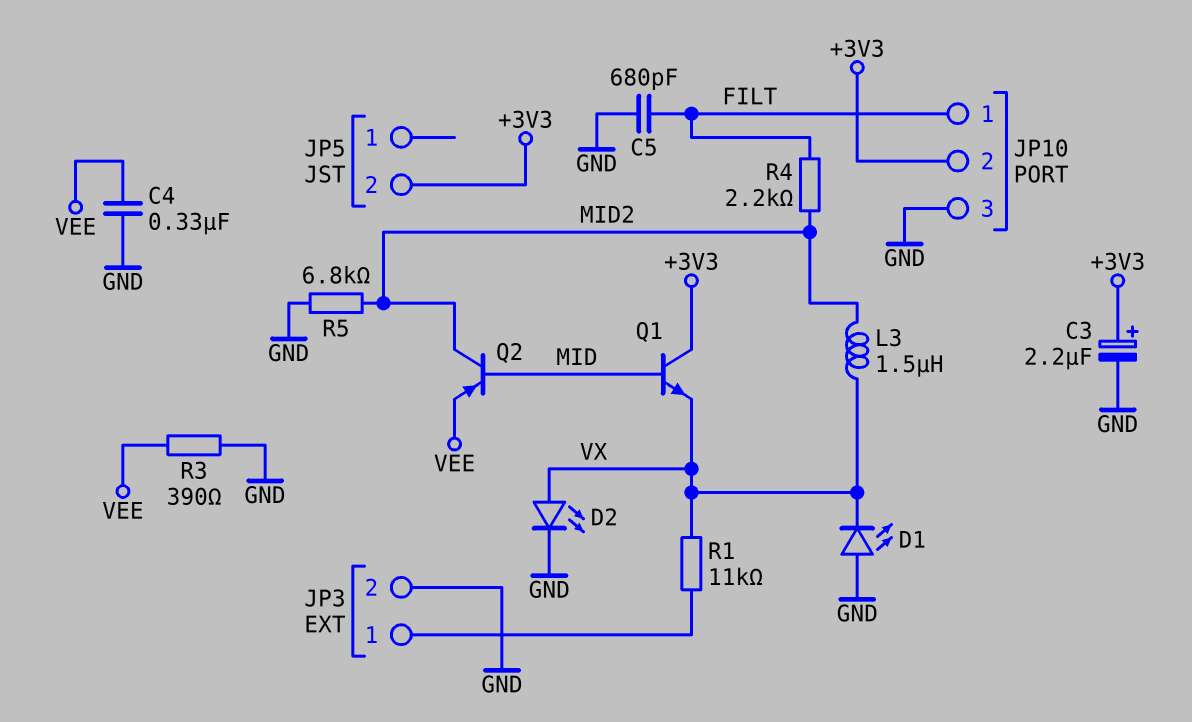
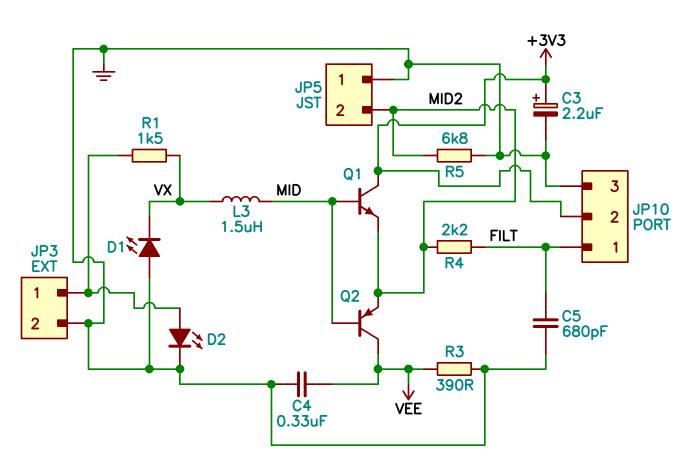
D2: LED (A VX, K GND) -> LED (A JP3/1, K GND)
JP5 pin 1: none -> GND
JP5 pin 2: +3V3 -> MID2
L3: 1.5uH (MID2, VX) -> 1.5uH (MID, VX)
Q1: NPN (B MID, C +3V3, E VX) -> NPN (B MID, C +3V3, E MID2)
Q2: PNP (B MID, C MID2, E VEE) -> PNP (B MID, C VEE, E MID2)
R1: 11k (JP3/1, VX) -> 1.5k (JP3/1, VX)

